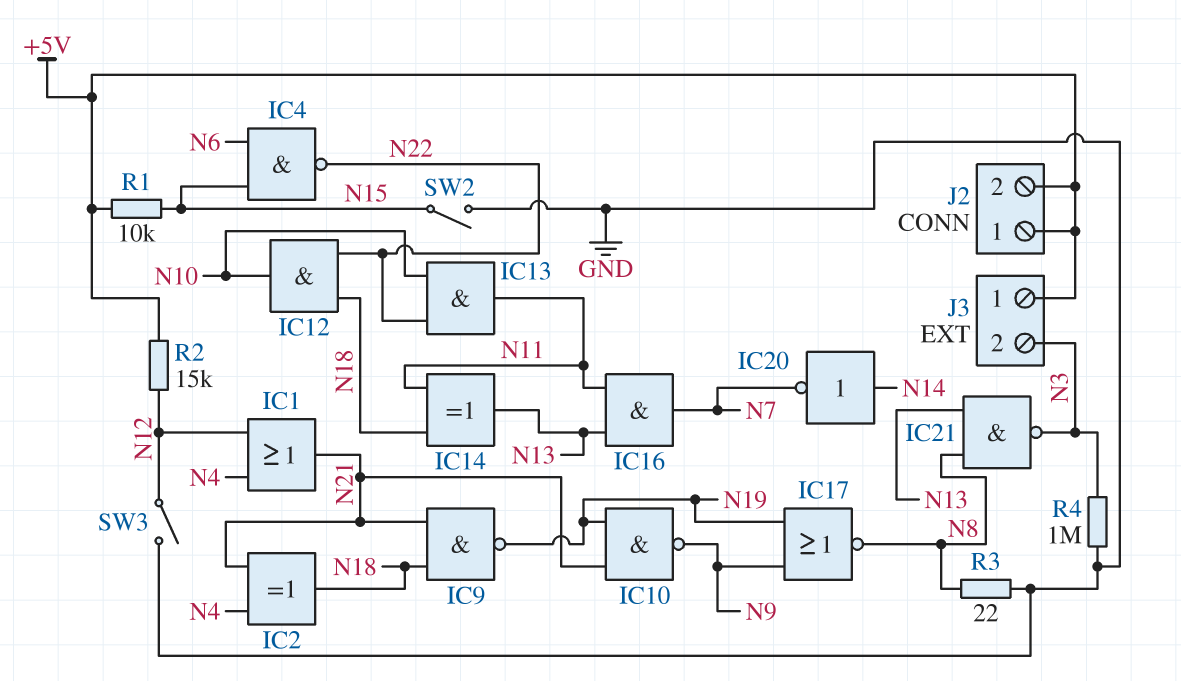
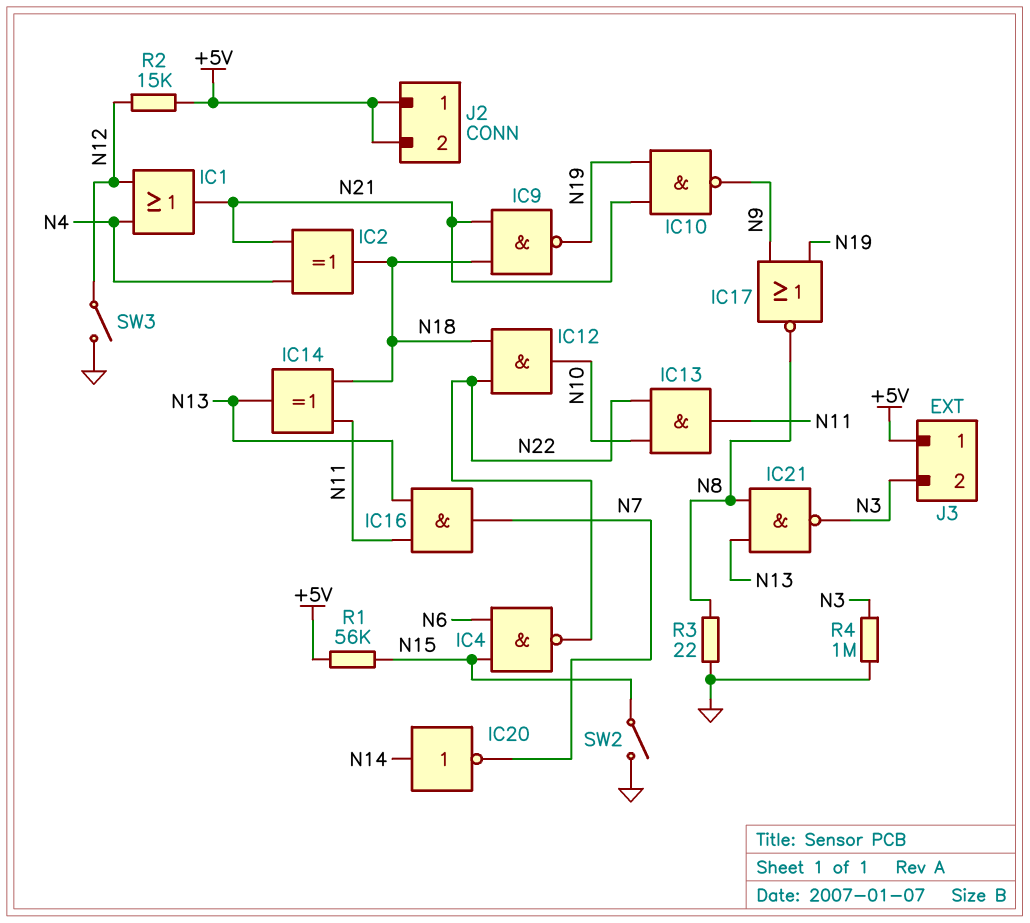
R1: 10k (+5V, N15) -> 56k (+5V, N15)

